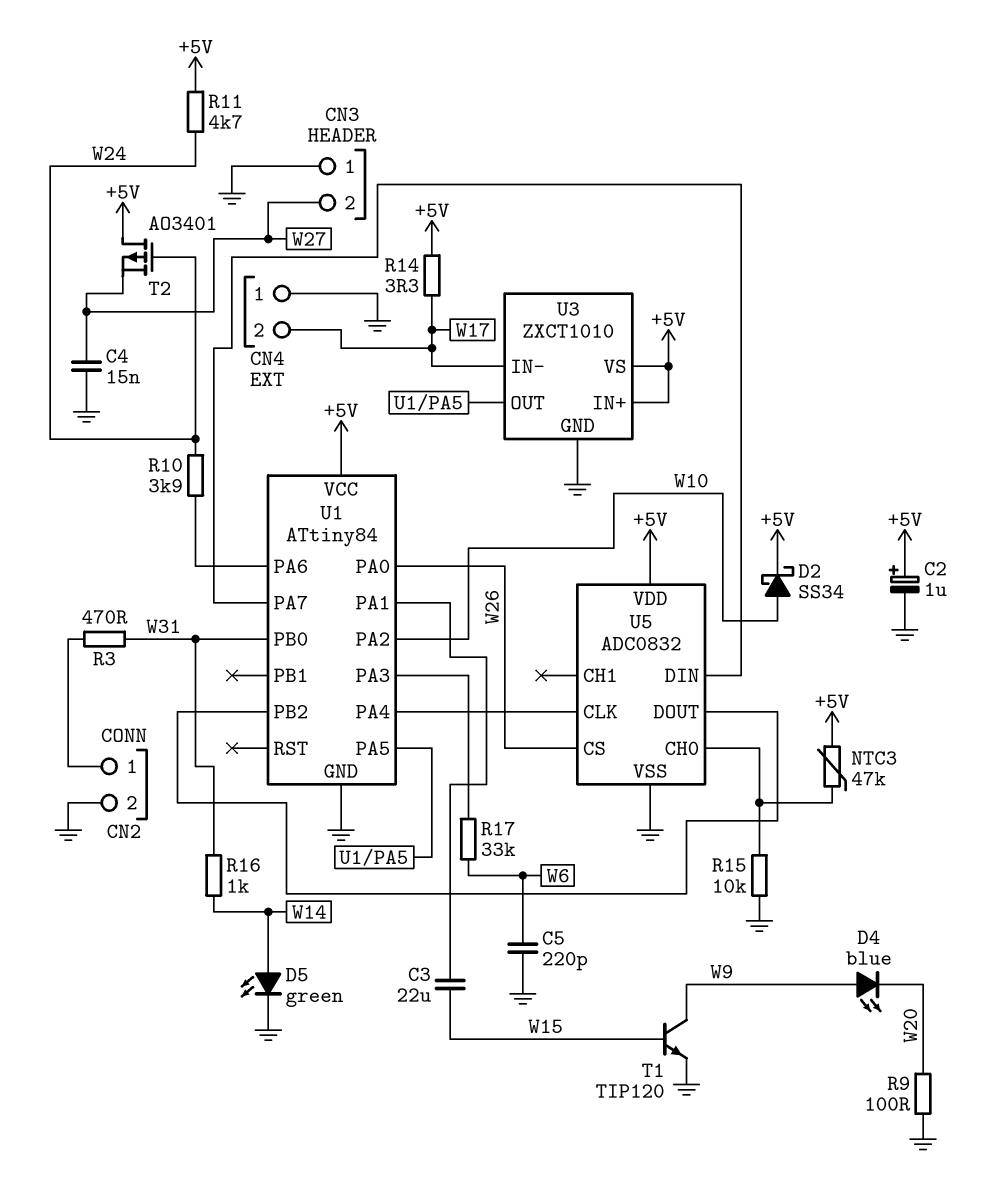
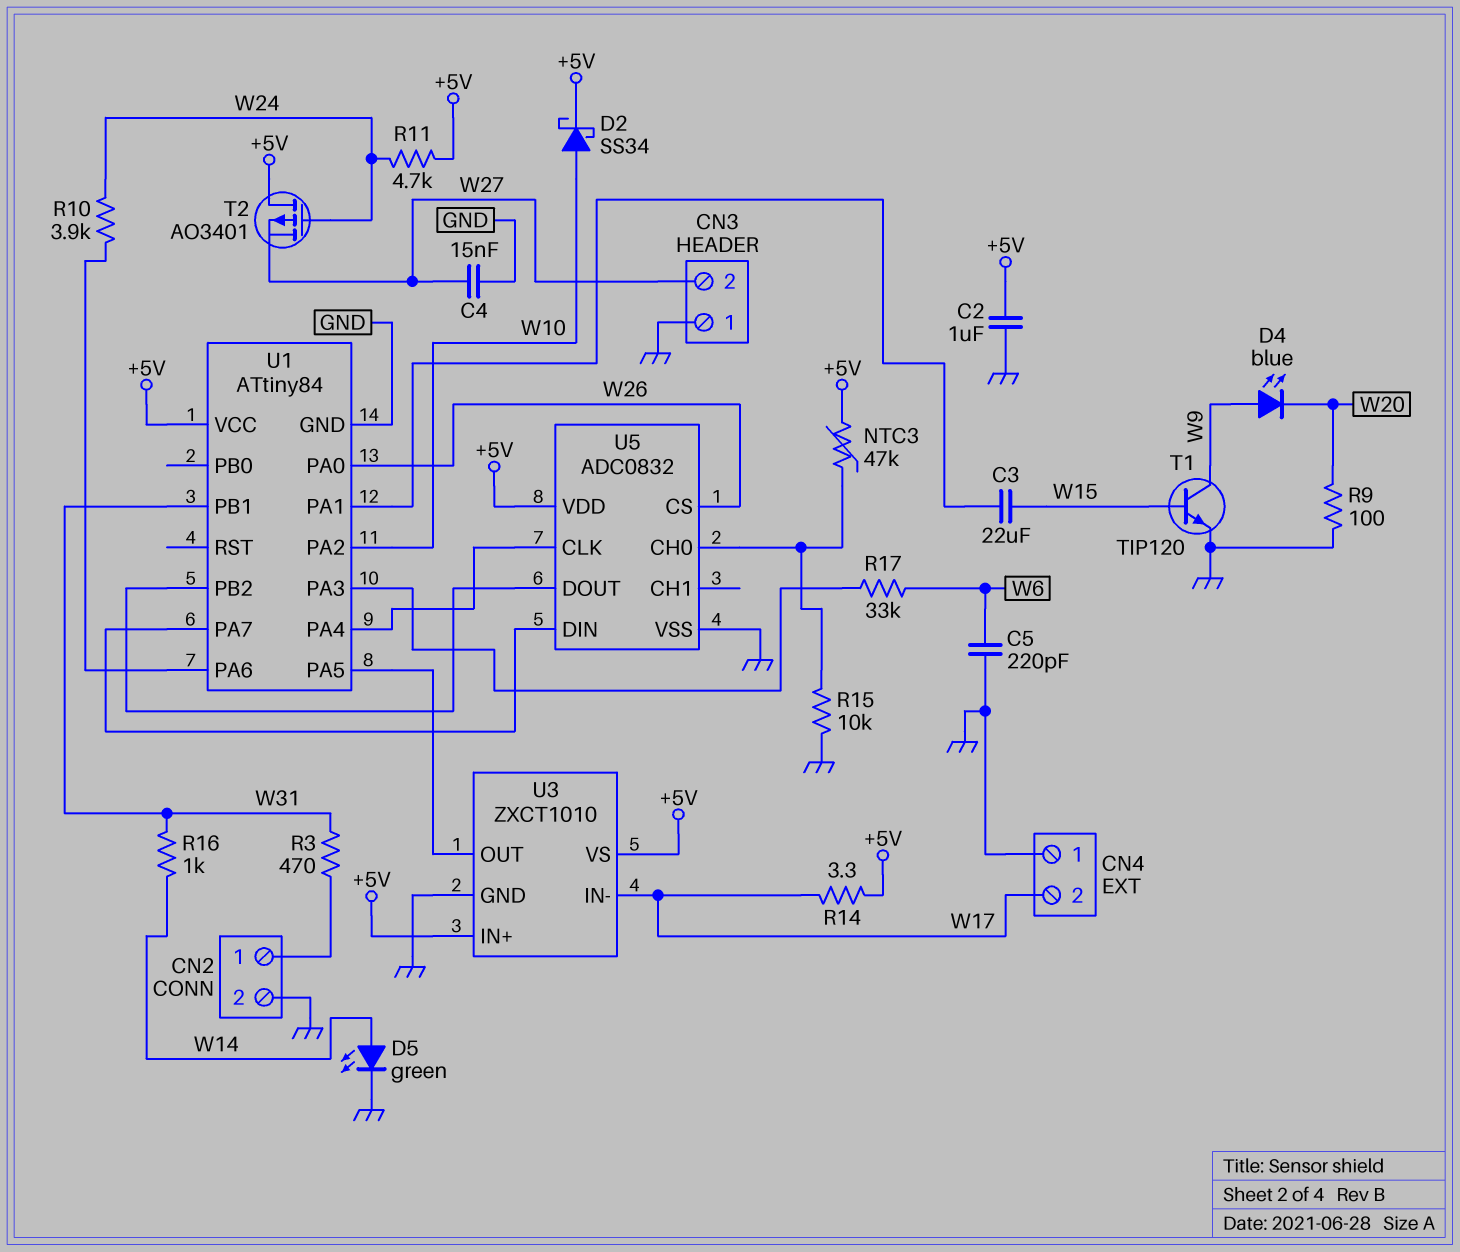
C2: 1uF (plus +5V, minus GND) -> 1uF (+5V, GND)
U1 pin PB0: W31 -> none
U1 pin PB1: none -> W31

